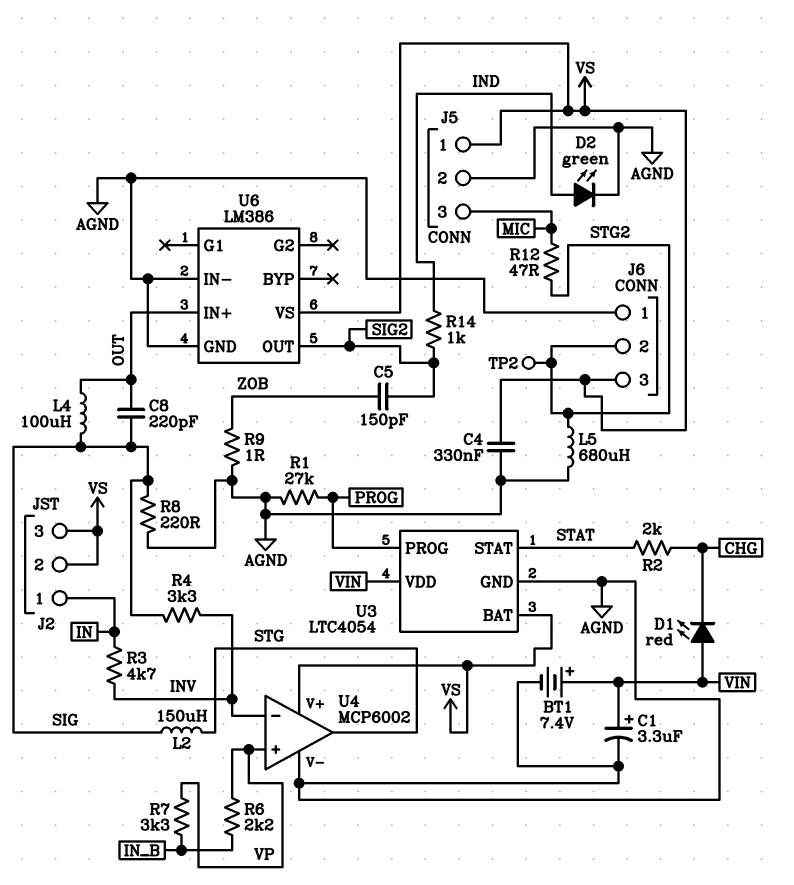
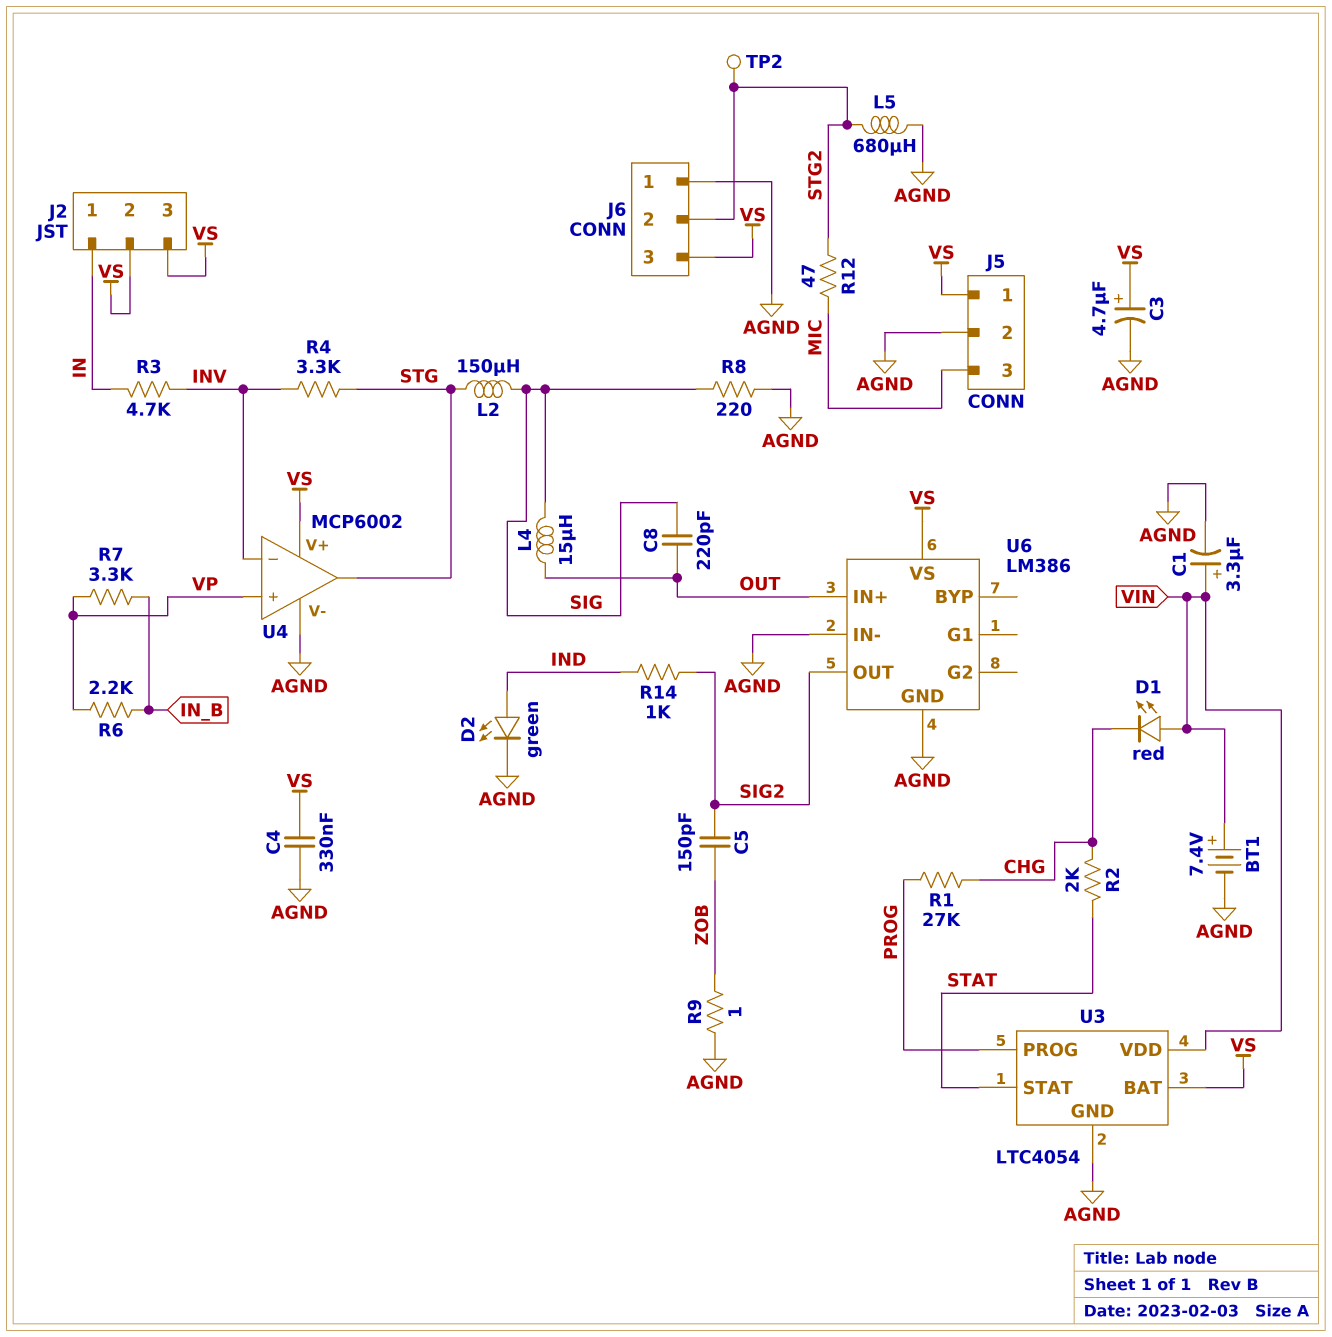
C3: none -> 4.7uF (plus VS, minus AGND)
L4: 100uH (OUT, SIG) -> 15uH (OUT, SIG)
R1: 27k (AGND, PROG) -> 27k (CHG, PROG)
R4: 3.3k (INV, SIG) -> 3.3k (INV, STG)

